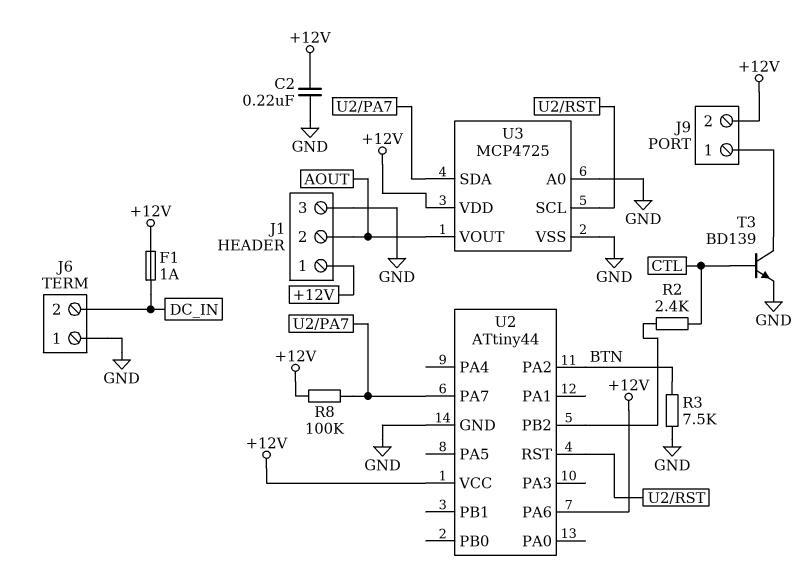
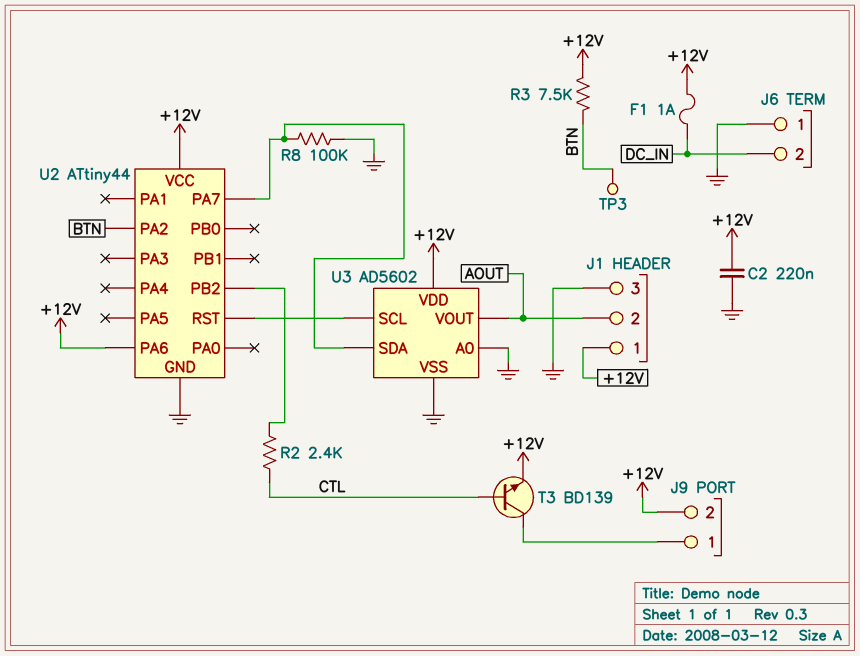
R3: 7.5k (BTN, GND) -> 7.5k (+12V, BTN)
R8: 100k (+12V, U2/PA7) -> 100k (GND, U2/PA7)
T3: NPN BD139 (B CTL, C J9/1, E GND) -> NPN BD139 (B CTL, C J9/1, E +12V)
TP3: none -> test point (BTN)
U3: MCP4725 -> AD5602

